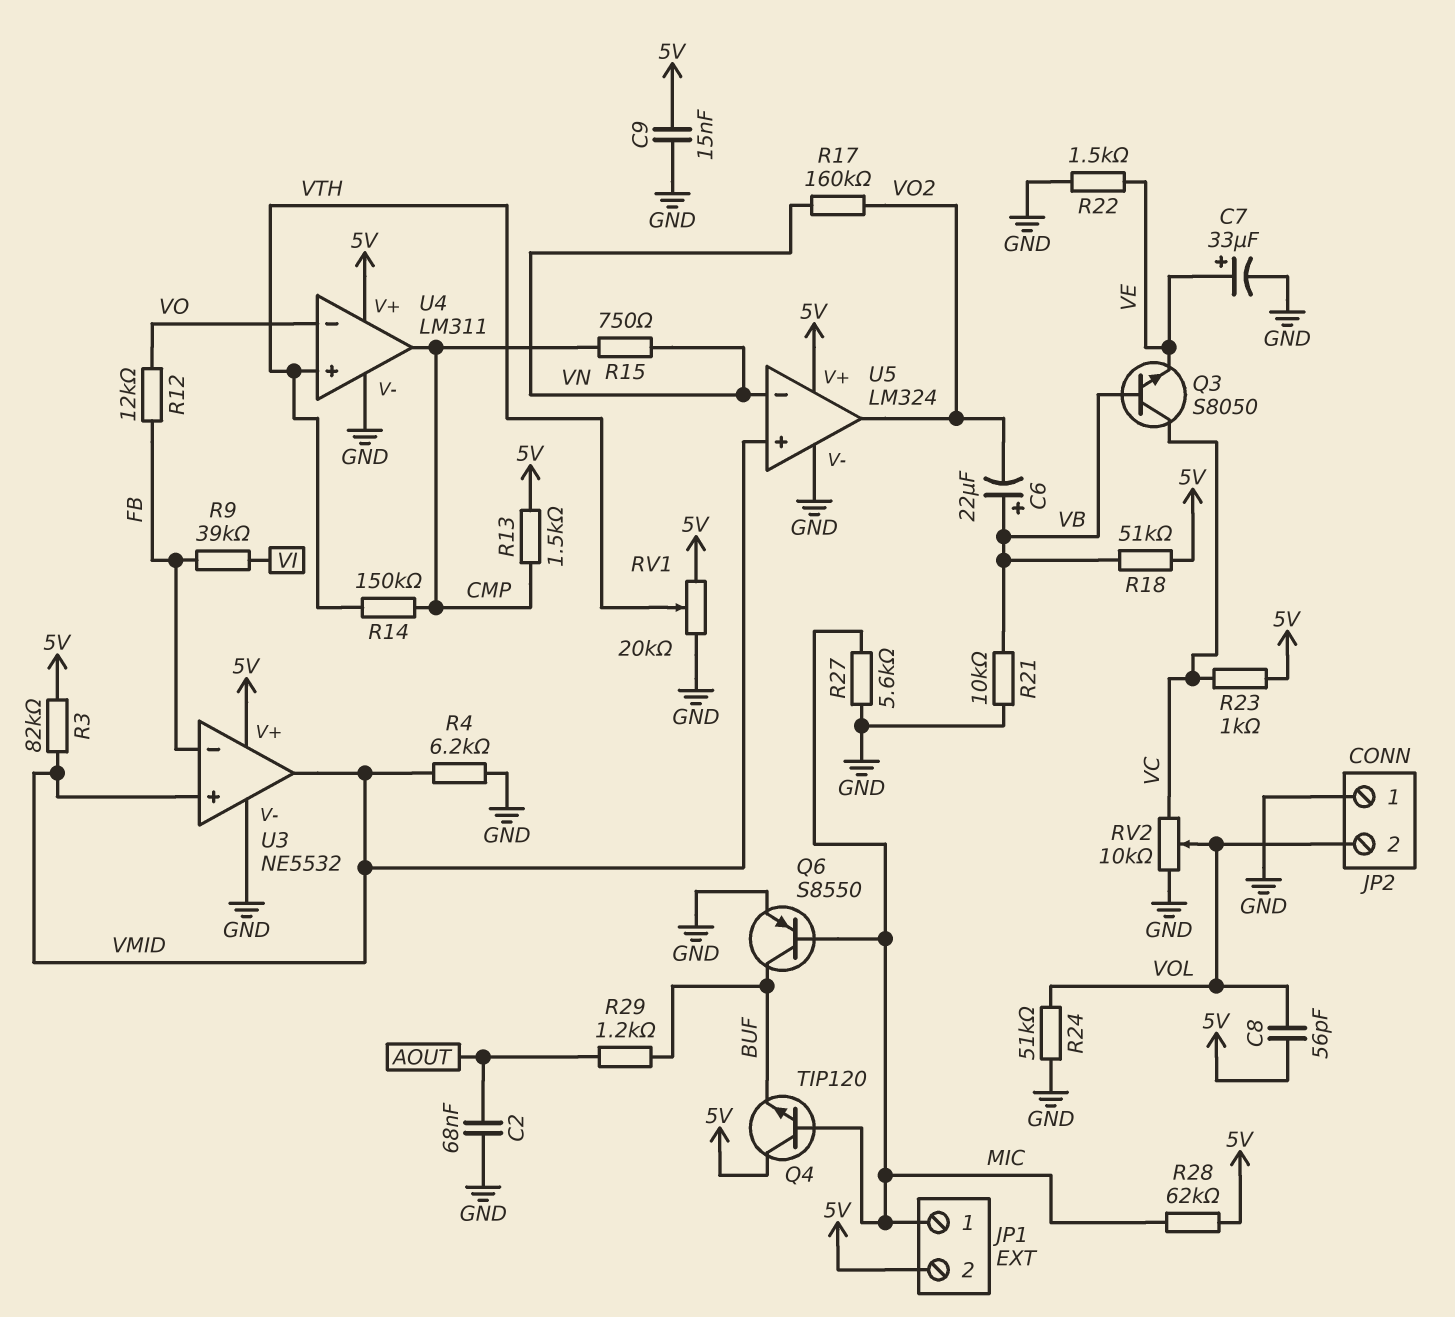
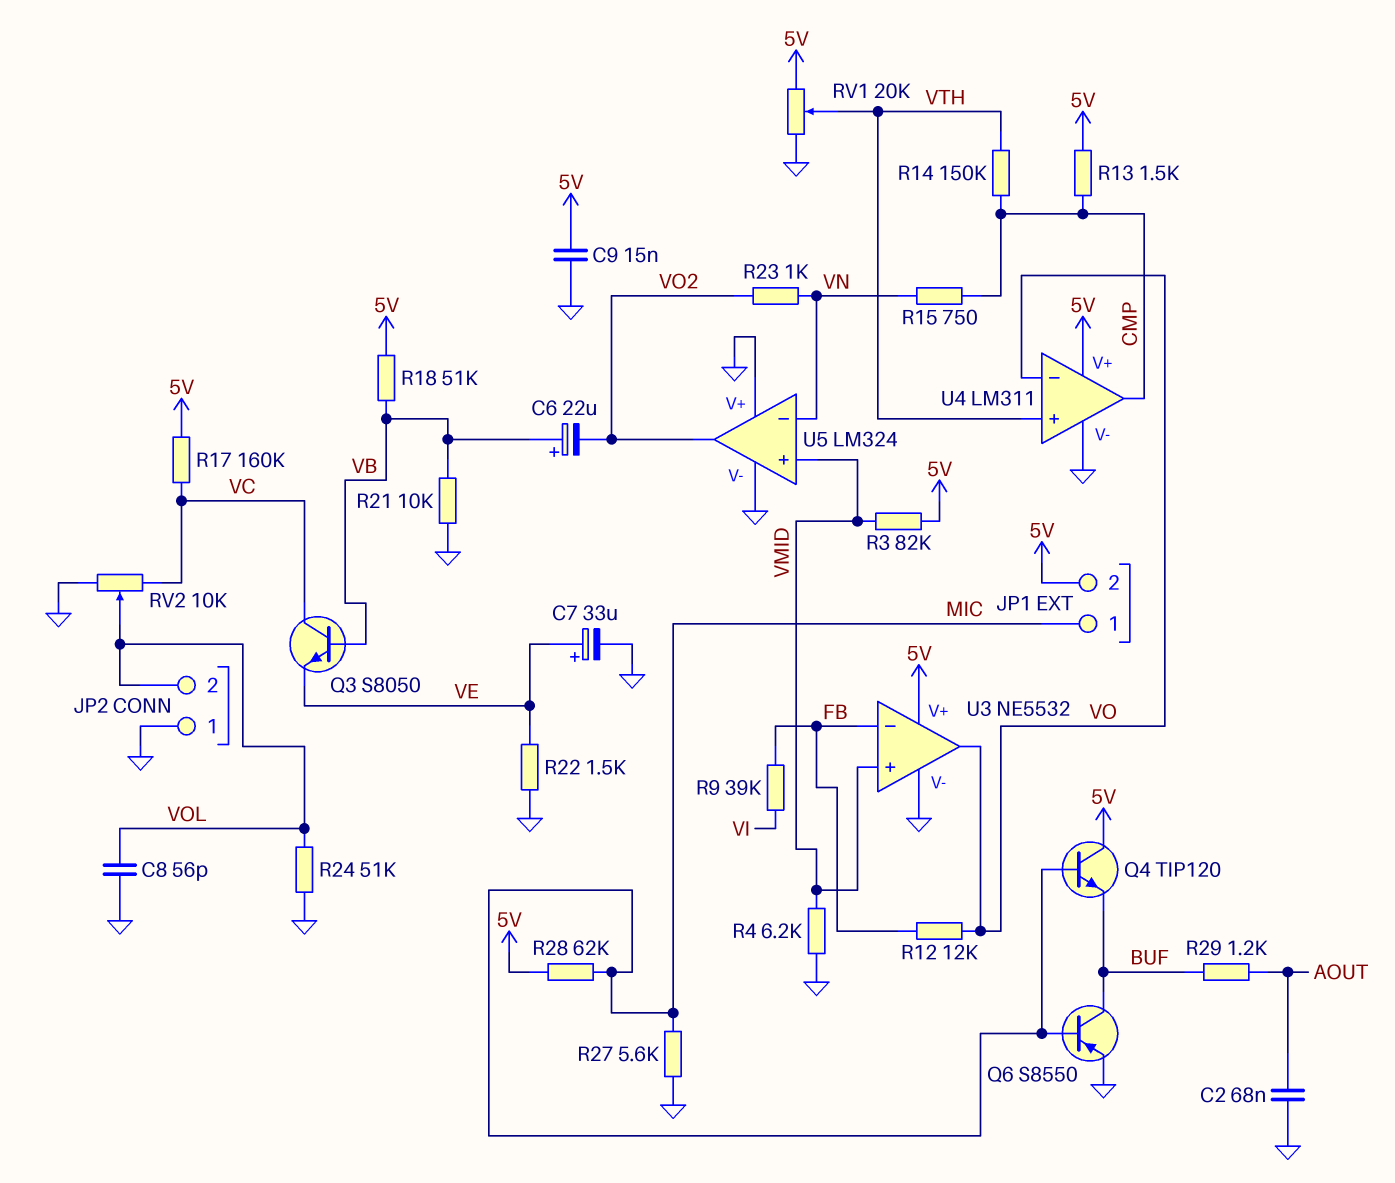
C8: 56pF (5V, VOL) -> 56pF (GND, VOL)
R17: 160k (VN, VO2) -> 160k (5V, VC)
R23: 1k (5V, VC) -> 1k (VN, VO2)
U3 pin out: VMID -> VO
U5 pin V+: 5V -> GND

